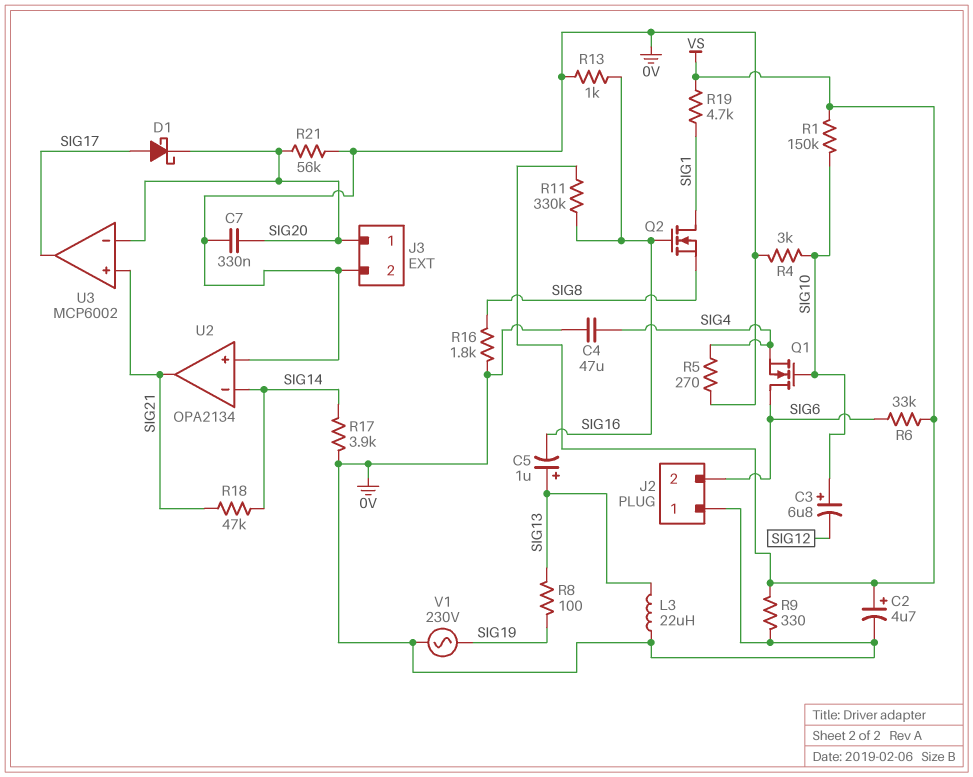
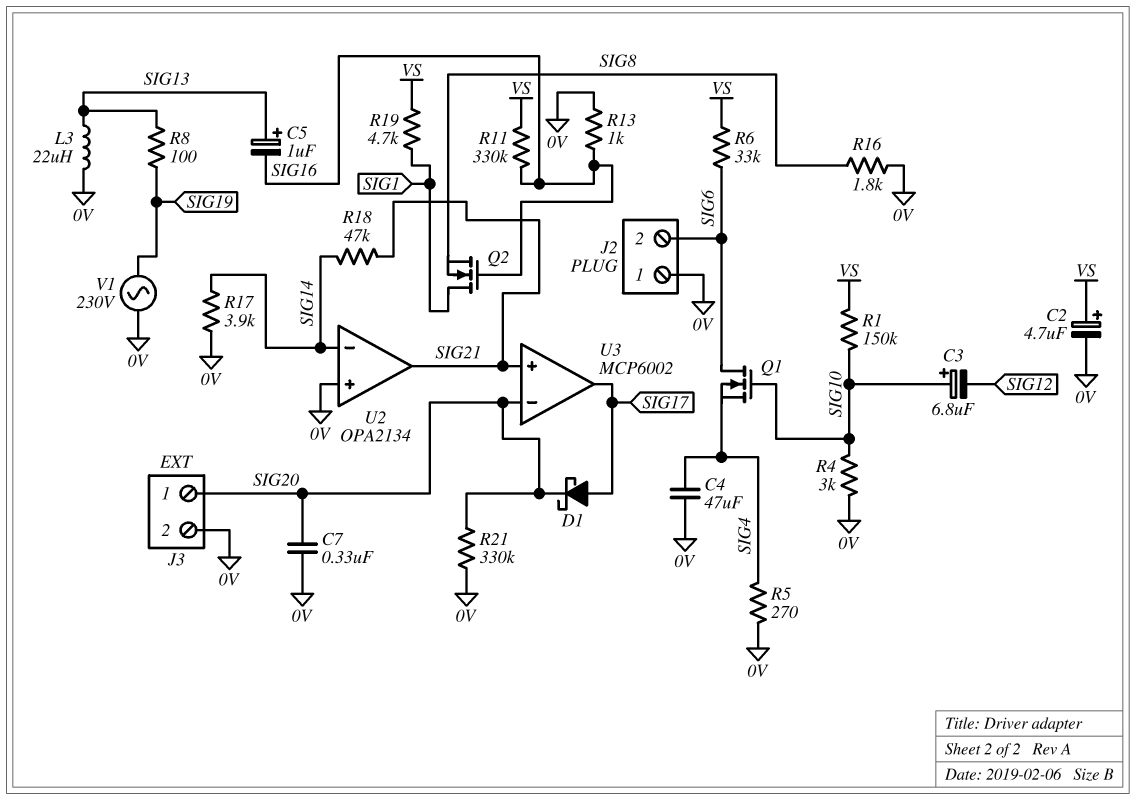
R9: 330 (0V, VS) -> none
R21: 56k (0V, SIG20) -> 330k (0V, SIG20)

